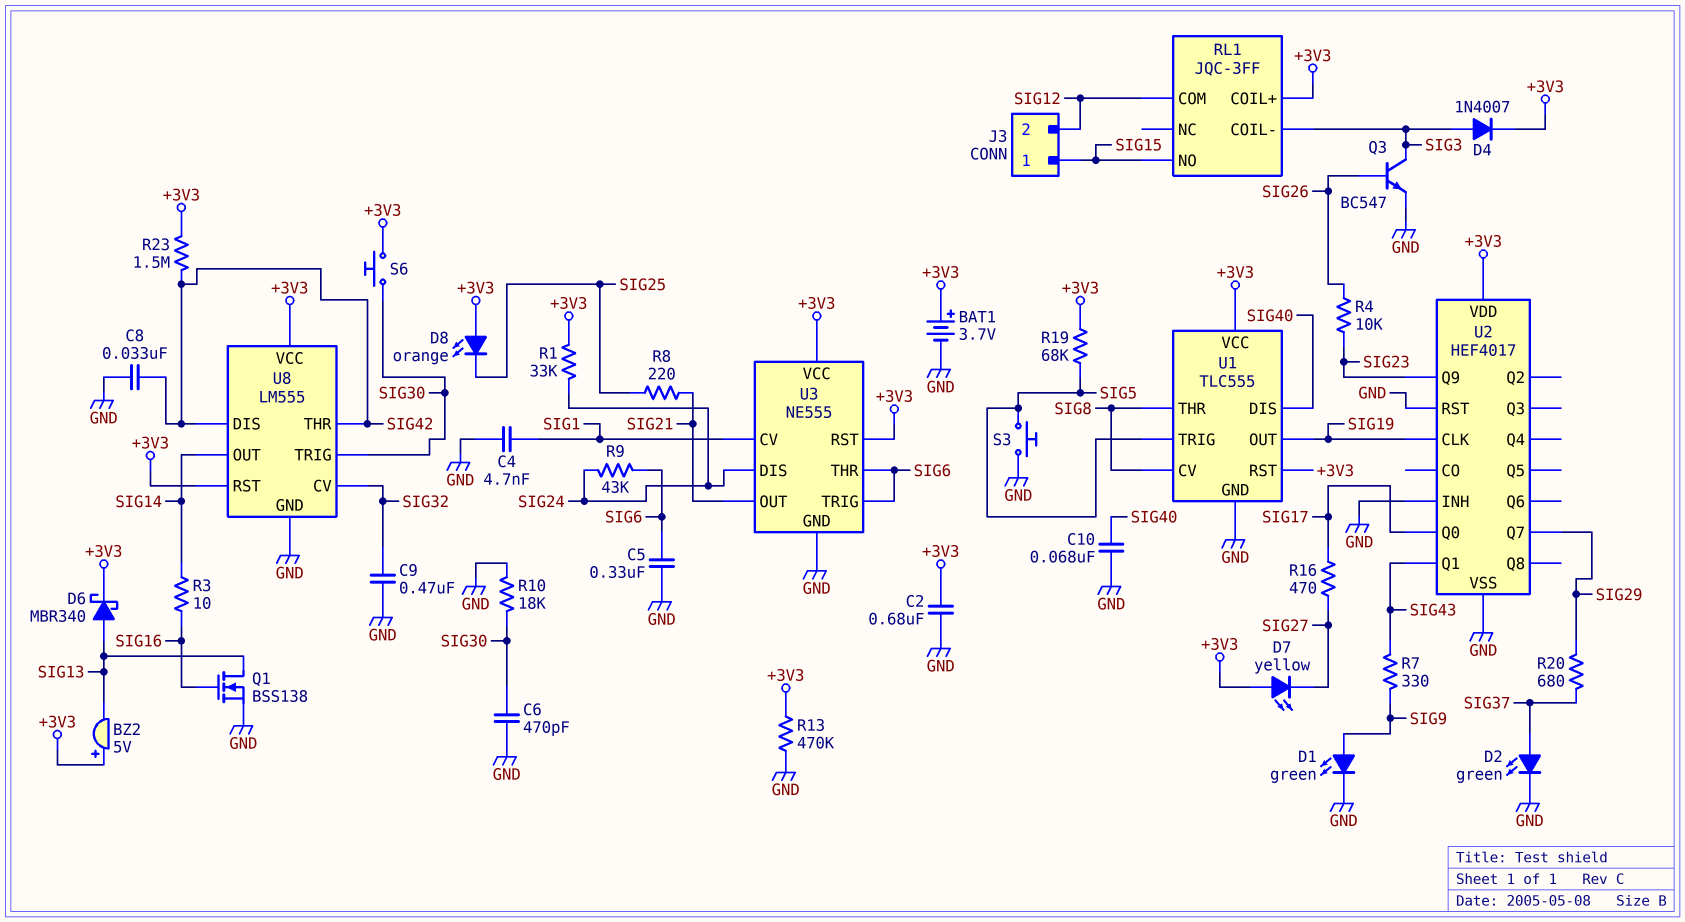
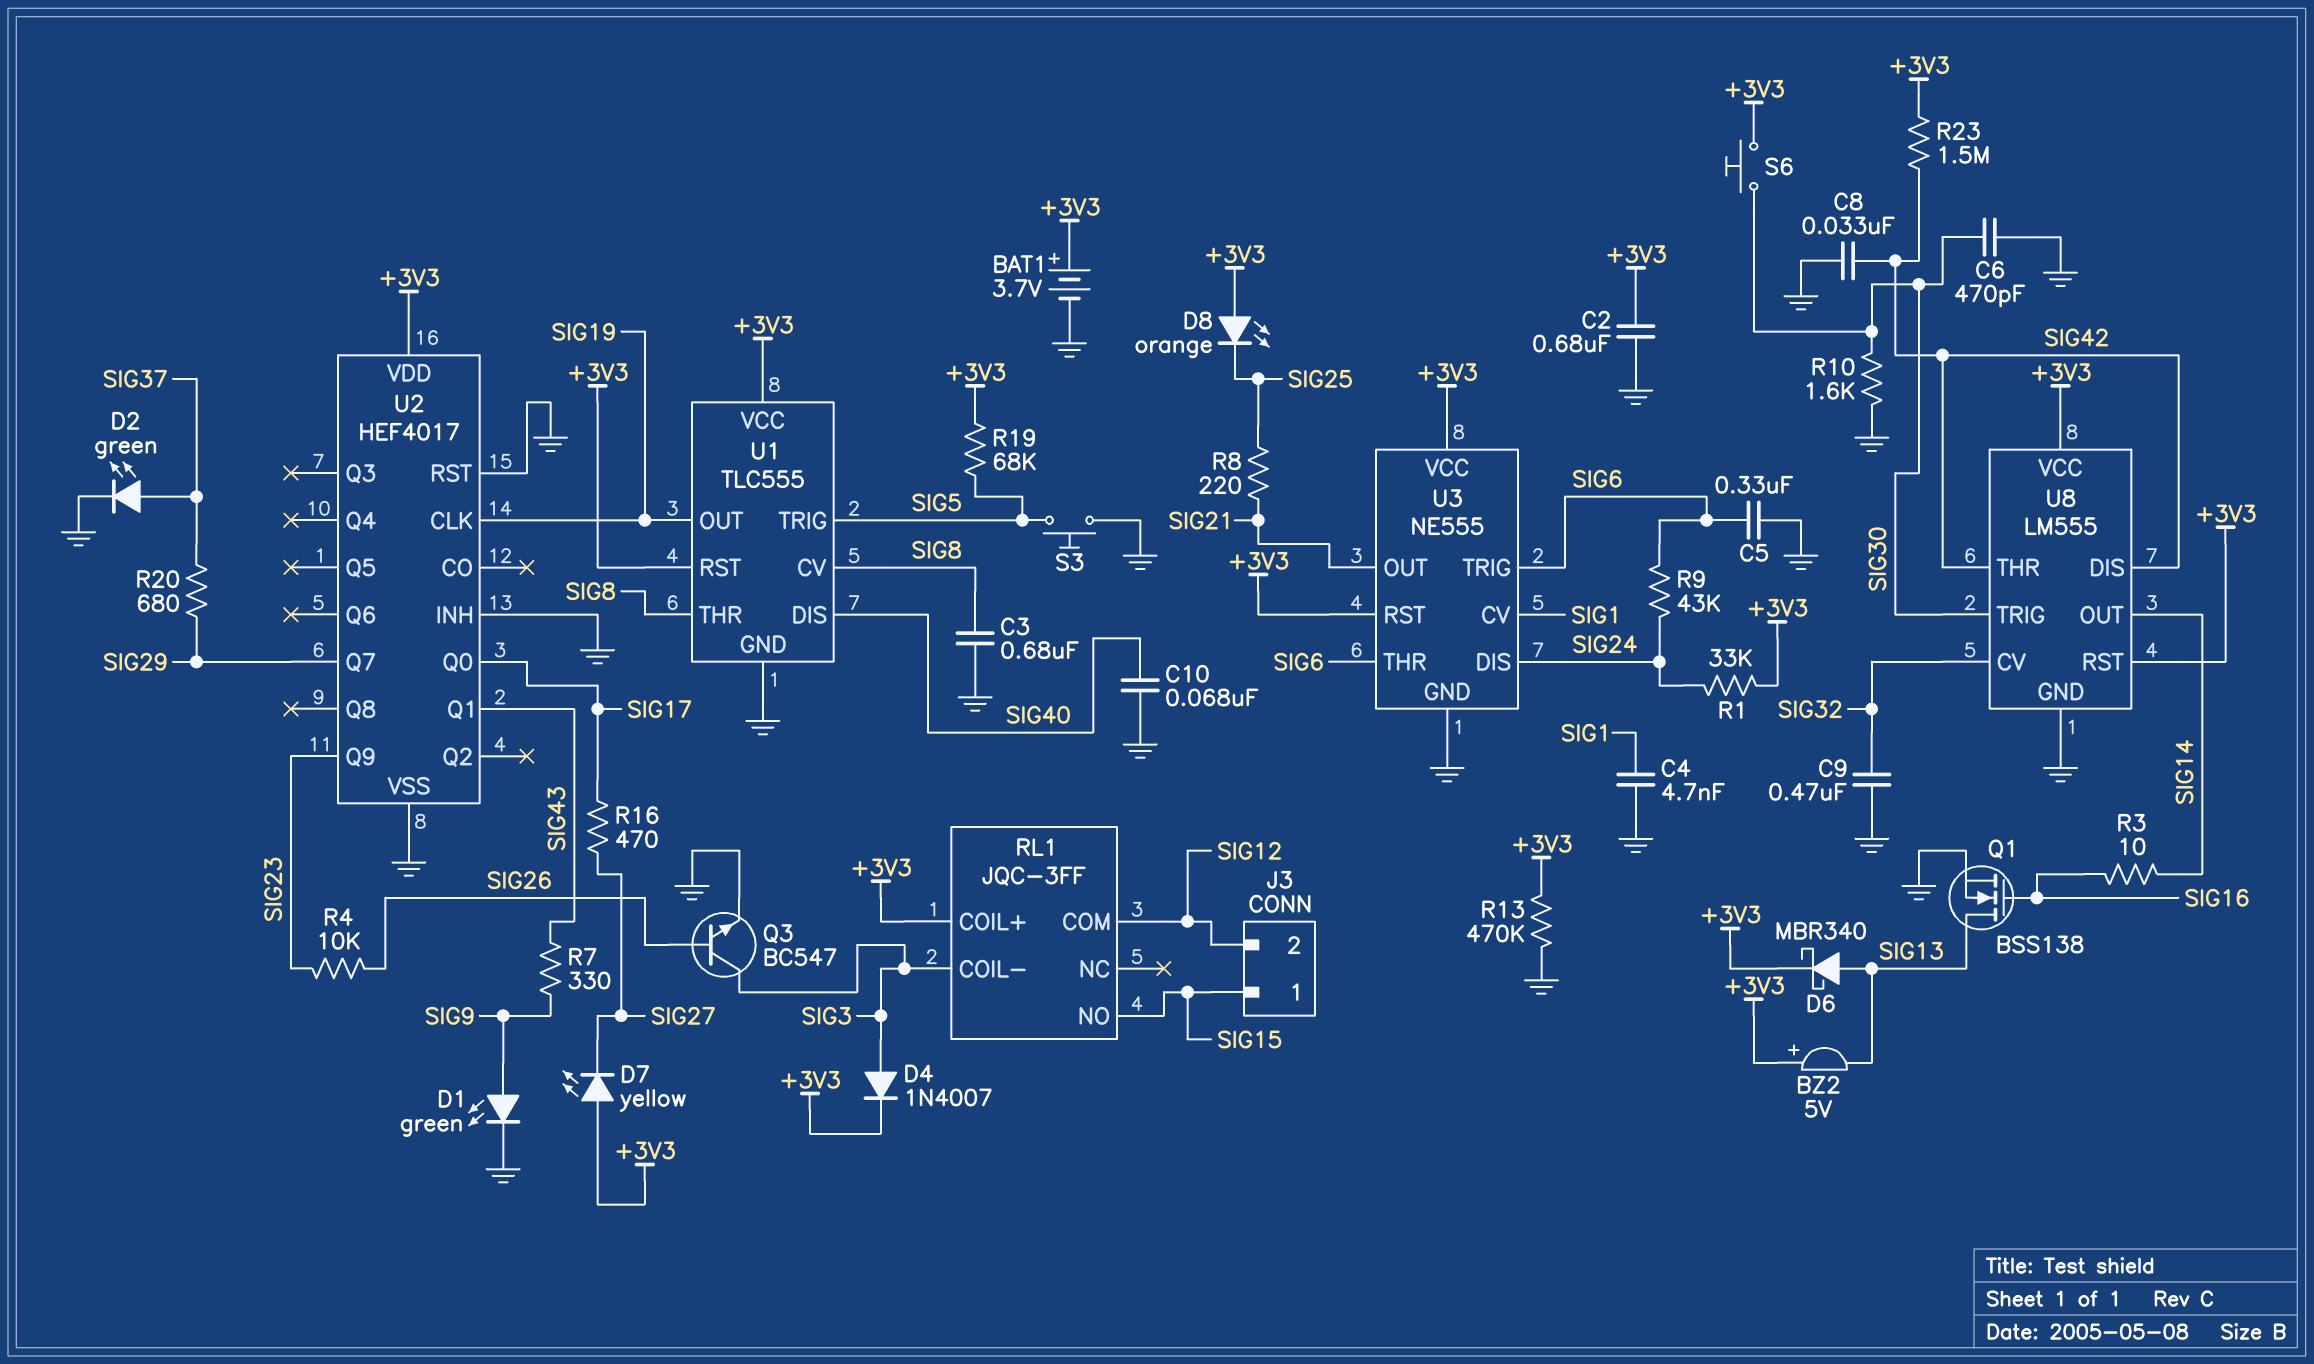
C3: none -> 680nF (GND, SIG8)
R10: 18k (GND, SIG30) -> 1.6k (GND, SIG30)

